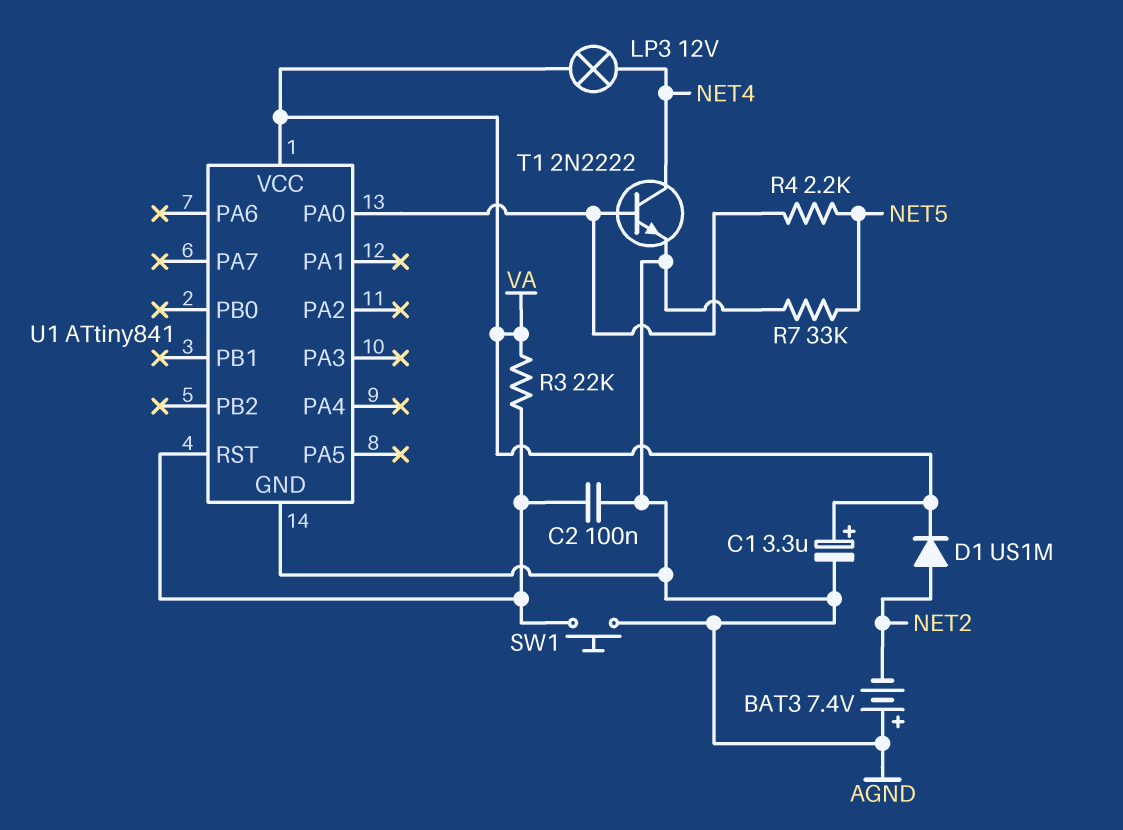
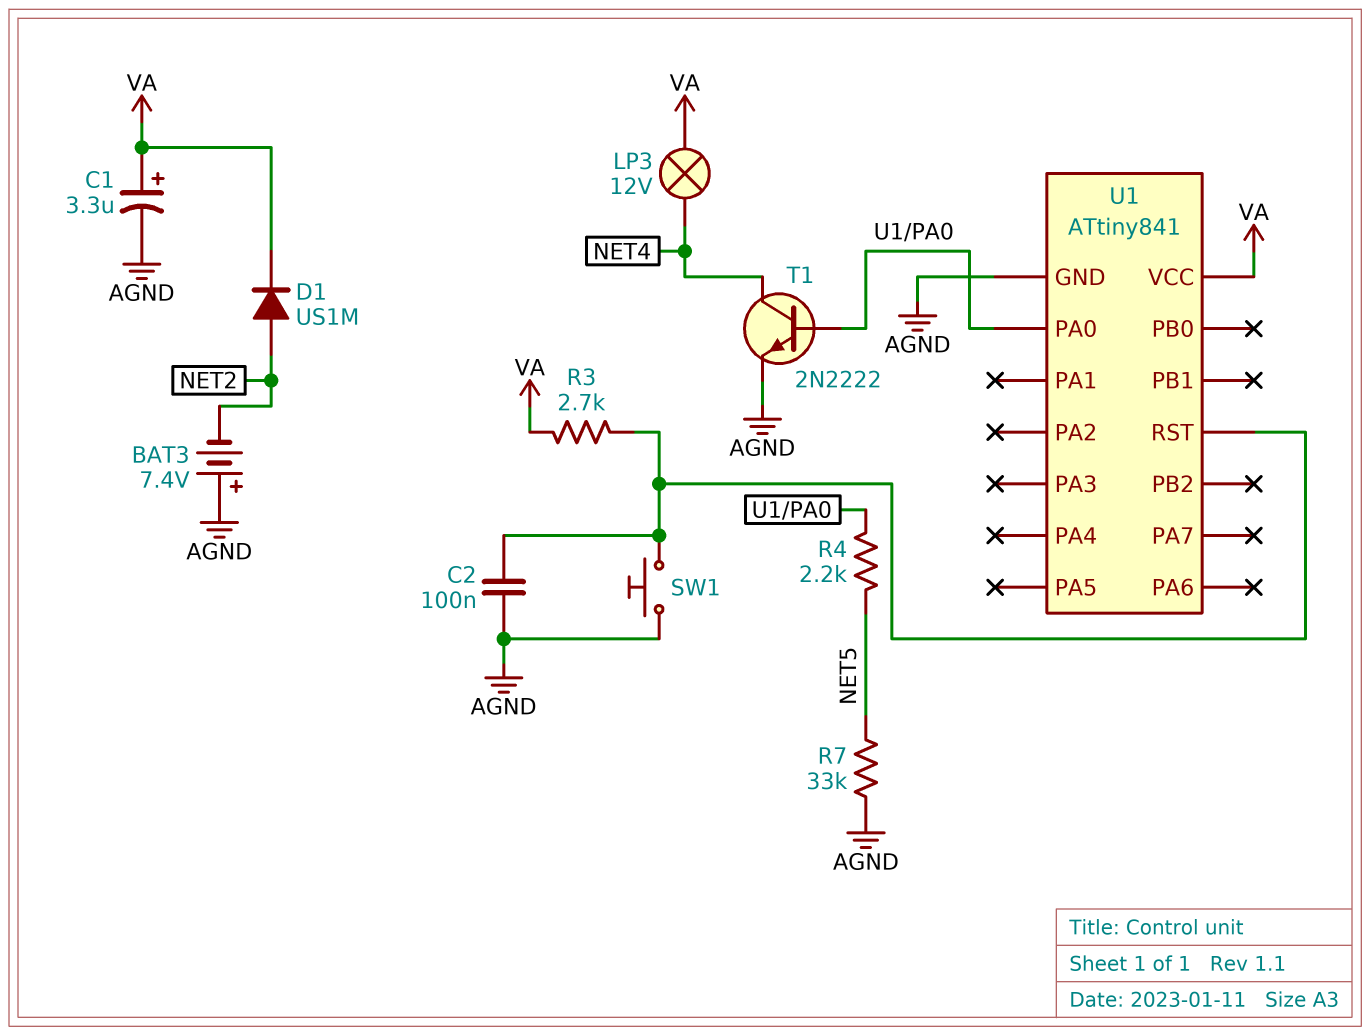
R3: 22k (U1/RST, VA) -> 2.7k (U1/RST, VA)

